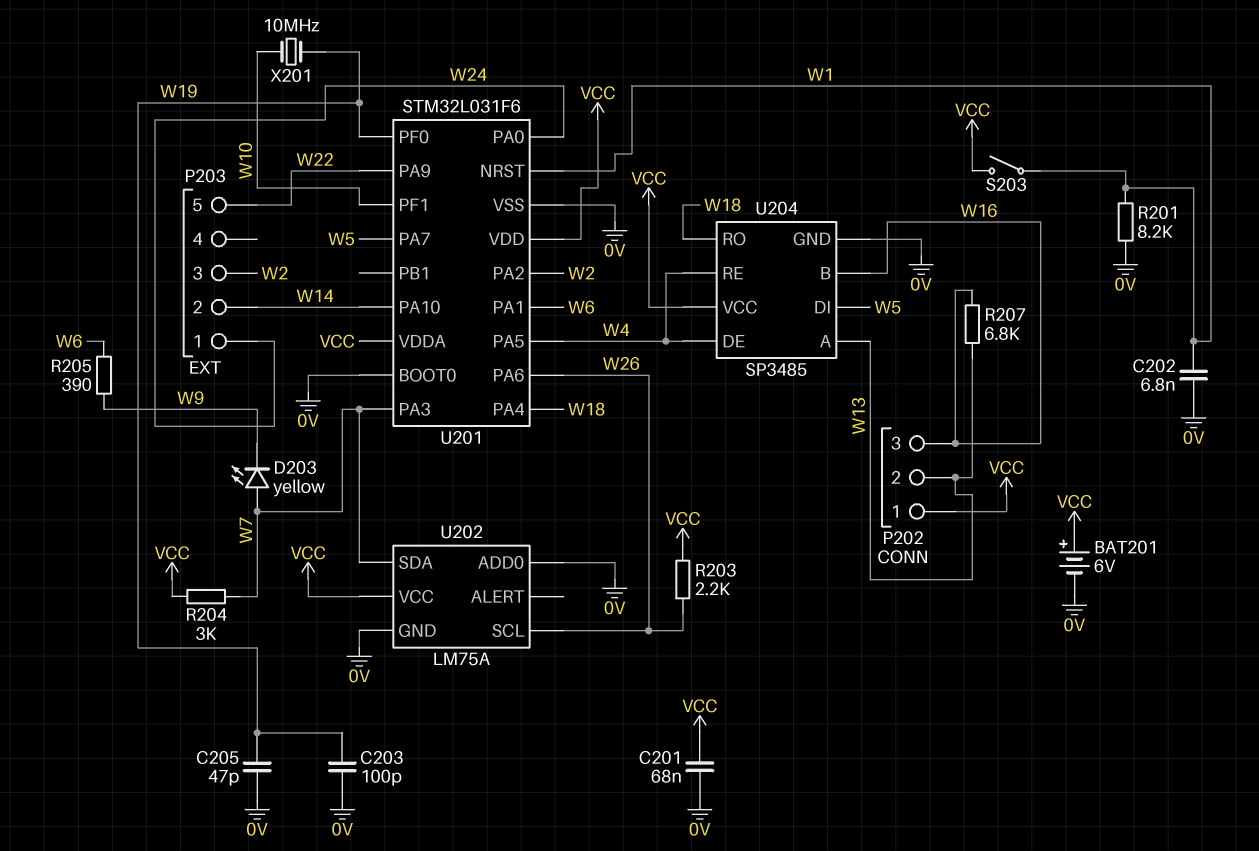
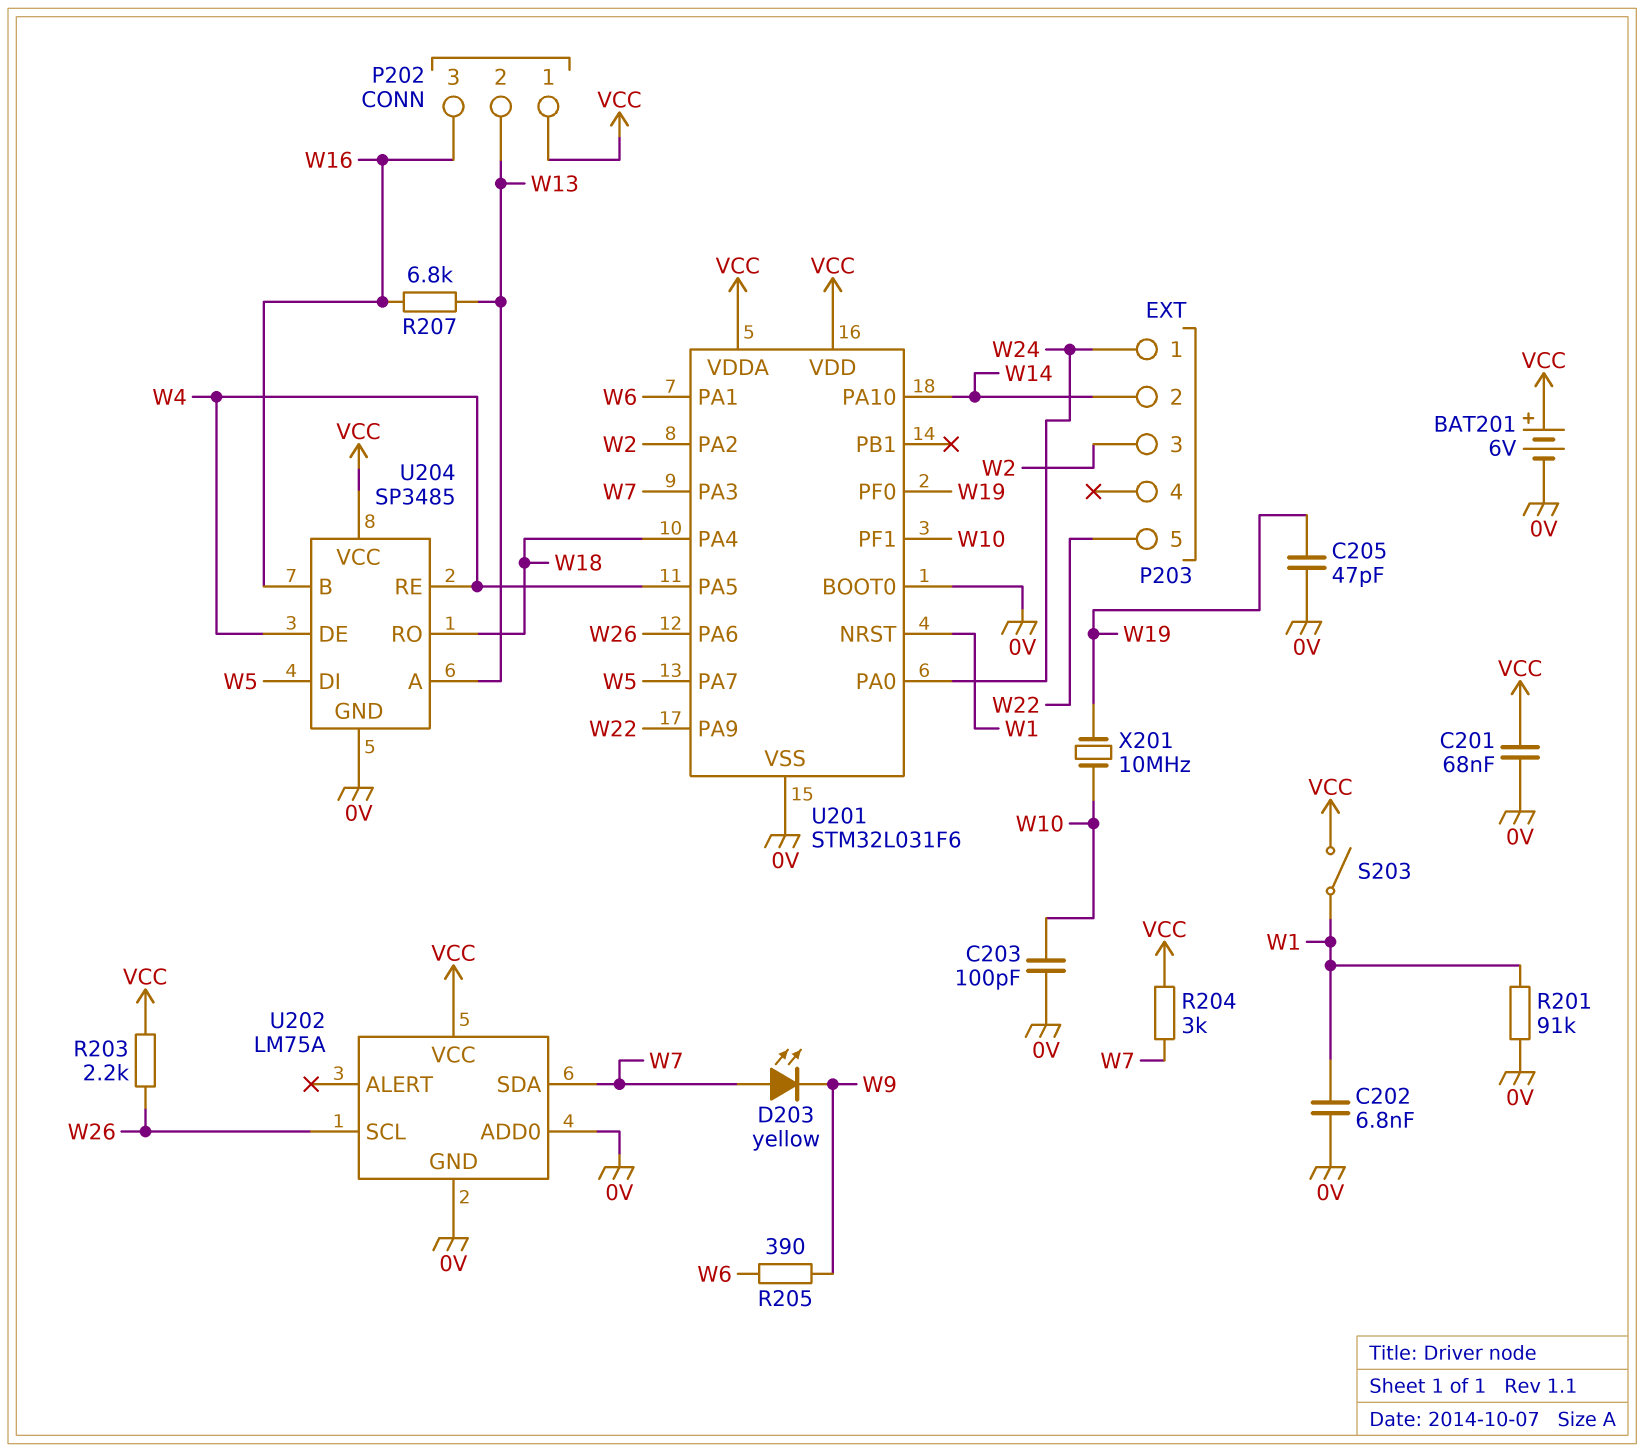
C203: 100pF (0V, W19) -> 100pF (0V, W10)
R201: 8.2k (0V, W1) -> 91k (0V, W1)

